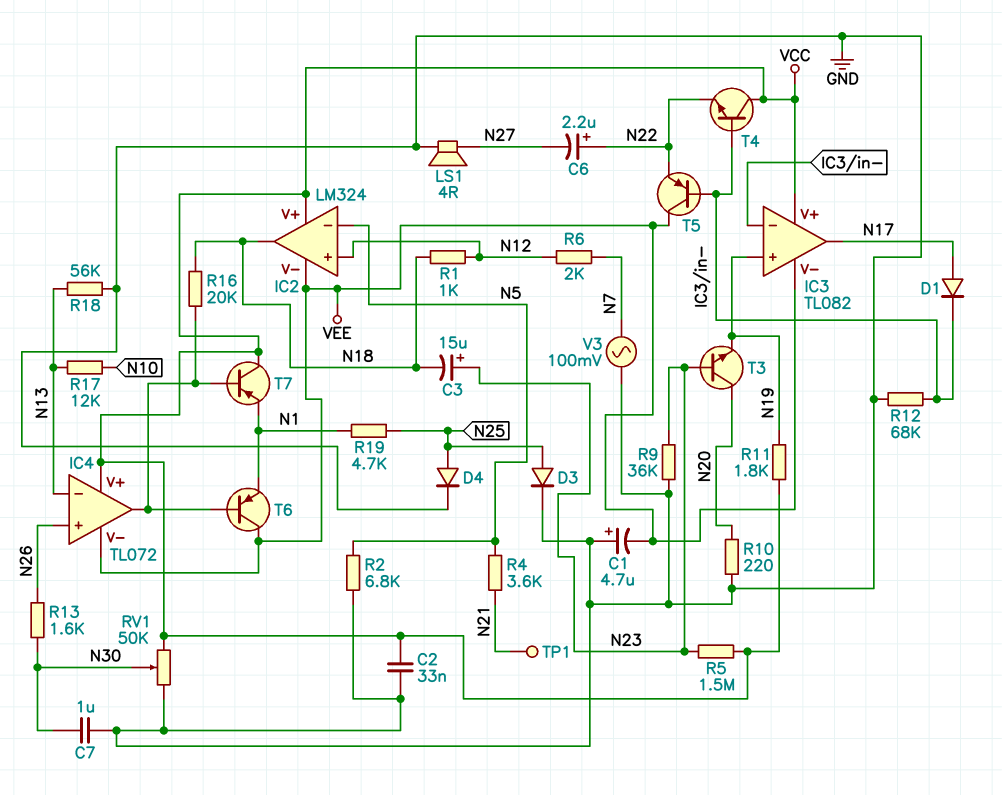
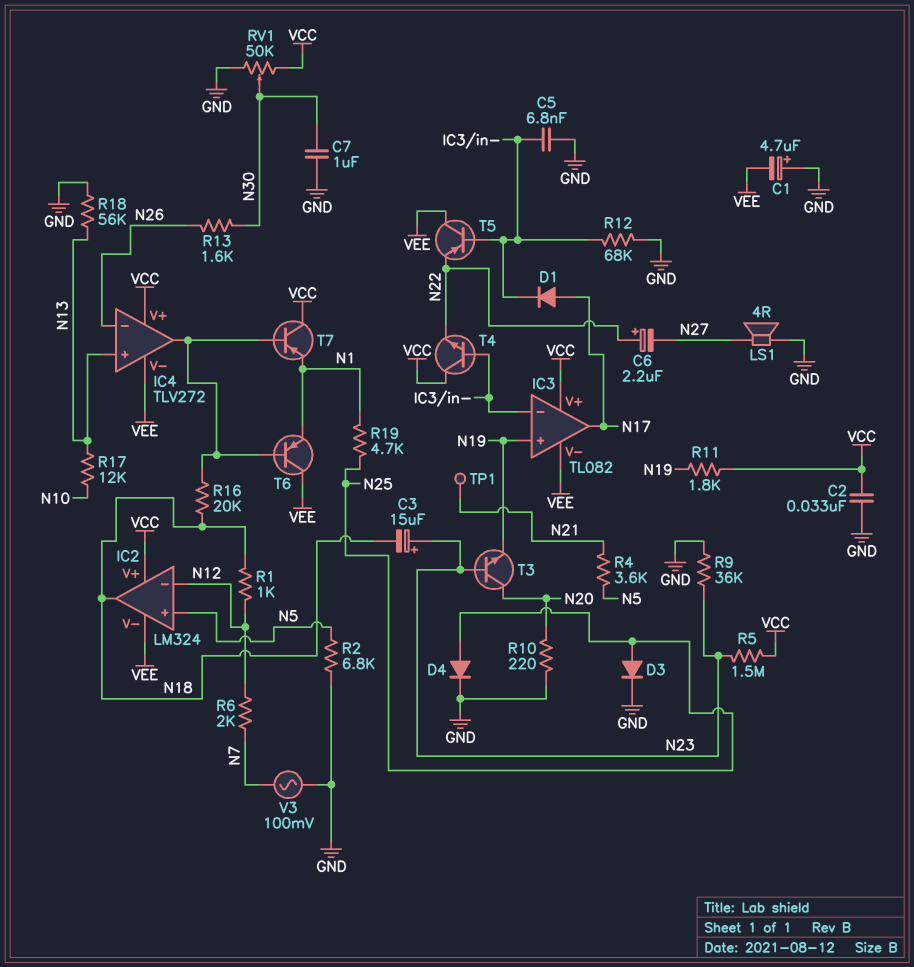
C5: none -> 6.8nF (GND, IC3/in-)
IC2 pin in+: N12 -> N5
IC2 pin in-: N5 -> N12
IC4: TL072 -> TLV272
IC4 pin in+: N26 -> N13
IC4 pin in-: N13 -> N26

